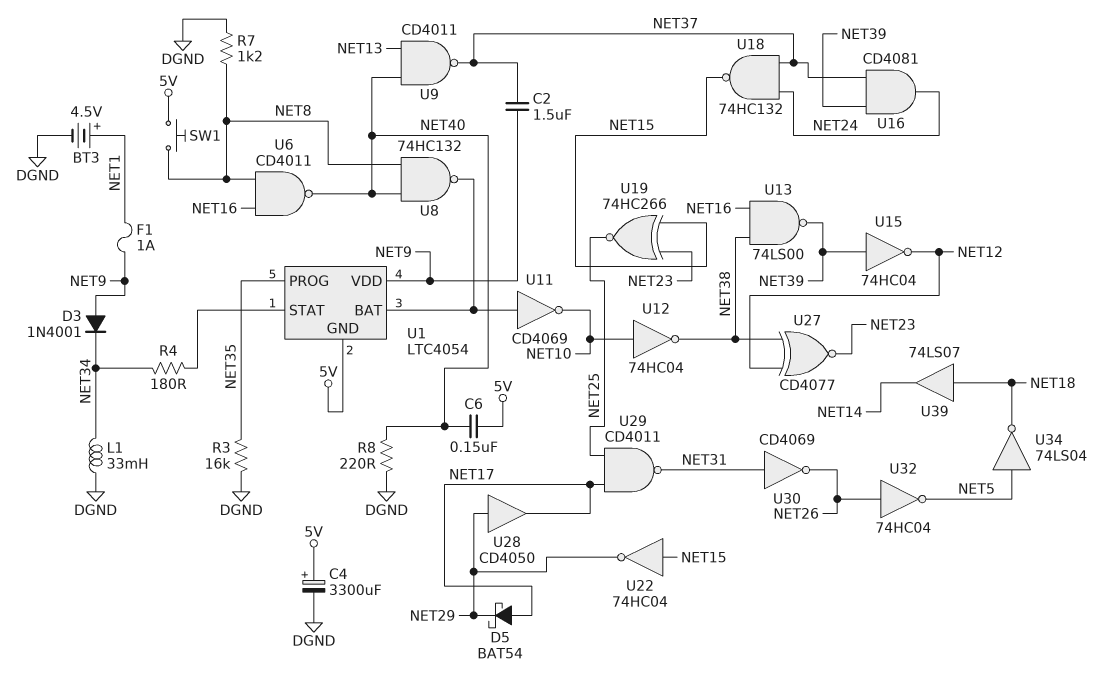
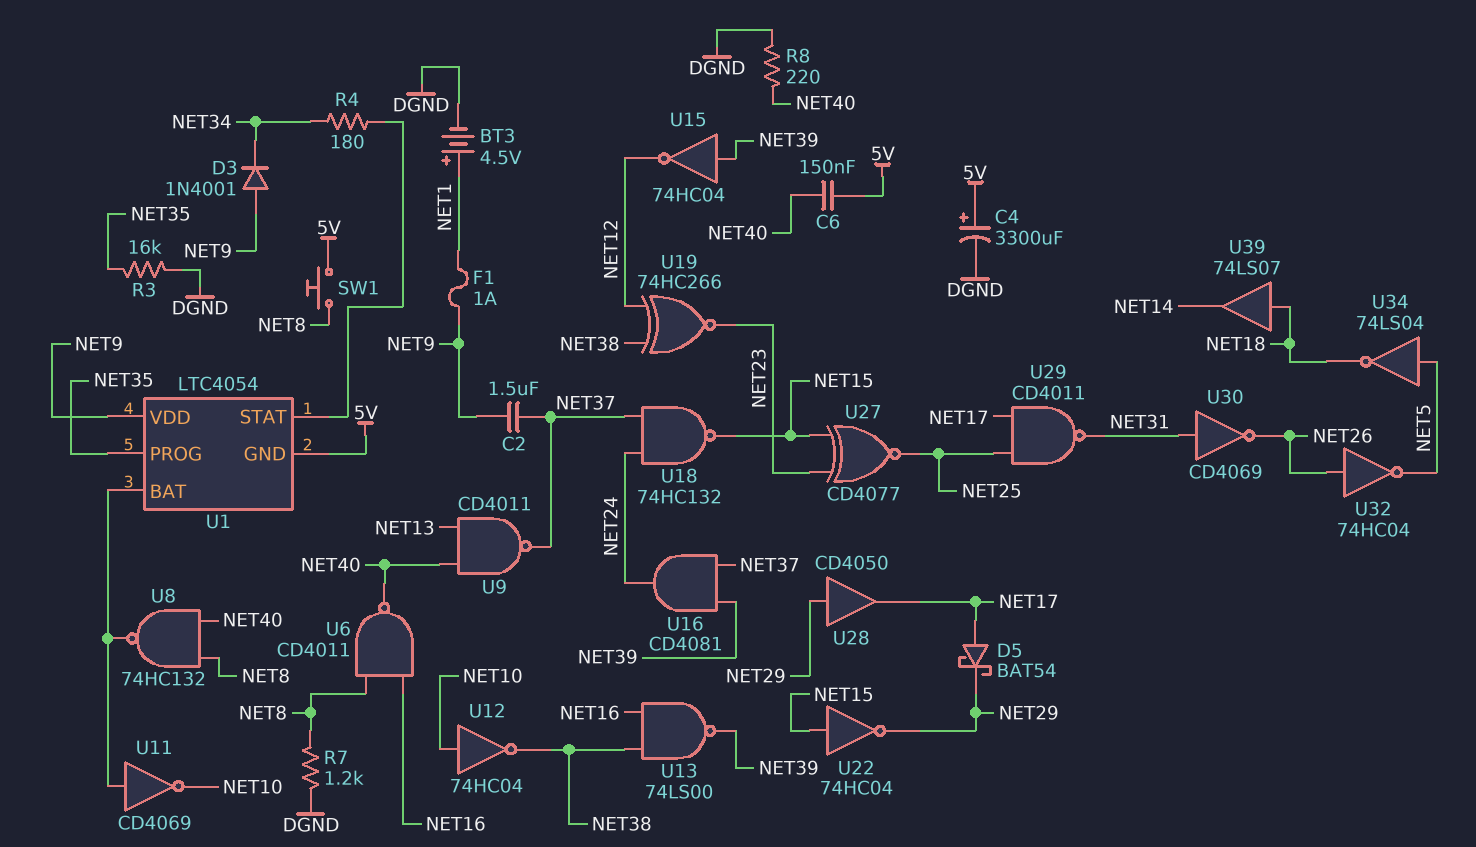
L1: 33mH (DGND, NET34) -> none
U19: XNOR 74HC266 (in NET15, in NET23, out NET25) -> XNOR 74HC266 (in NET12, in NET38, out NET23)
U27: XNOR CD4077 (in NET12, in NET38, out NET23) -> XNOR CD4077 (in NET15, in NET23, out NET25)

